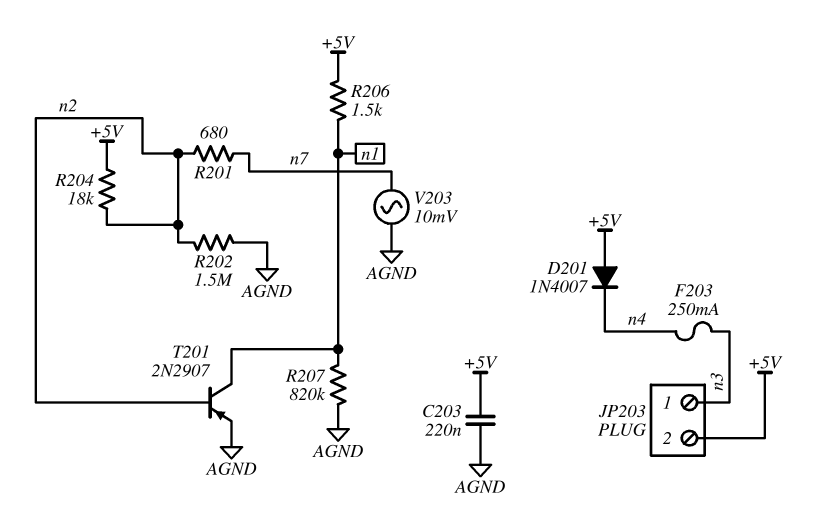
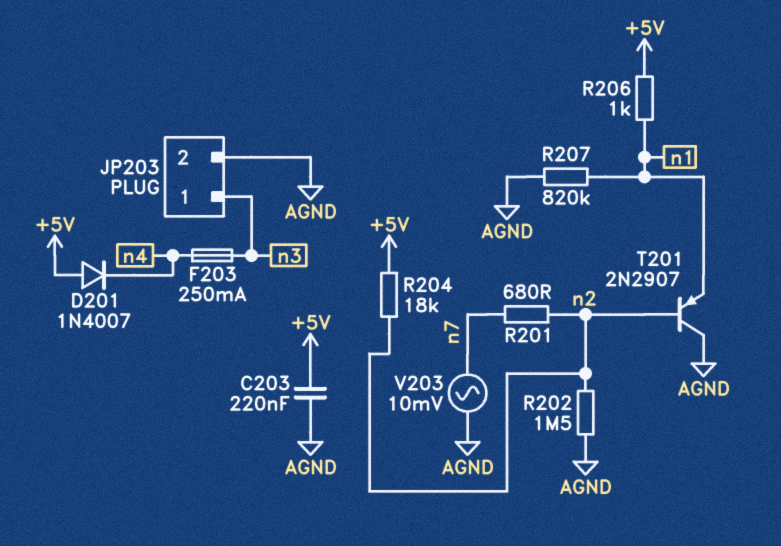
JP203 pin 2: +5V -> AGND
R206: 1.5k (+5V, n1) -> 1k (+5V, n1)
T201: PNP 2N2907 (B n2, C n1, E AGND) -> PNP 2N2907 (B n2, C AGND, E n1)

